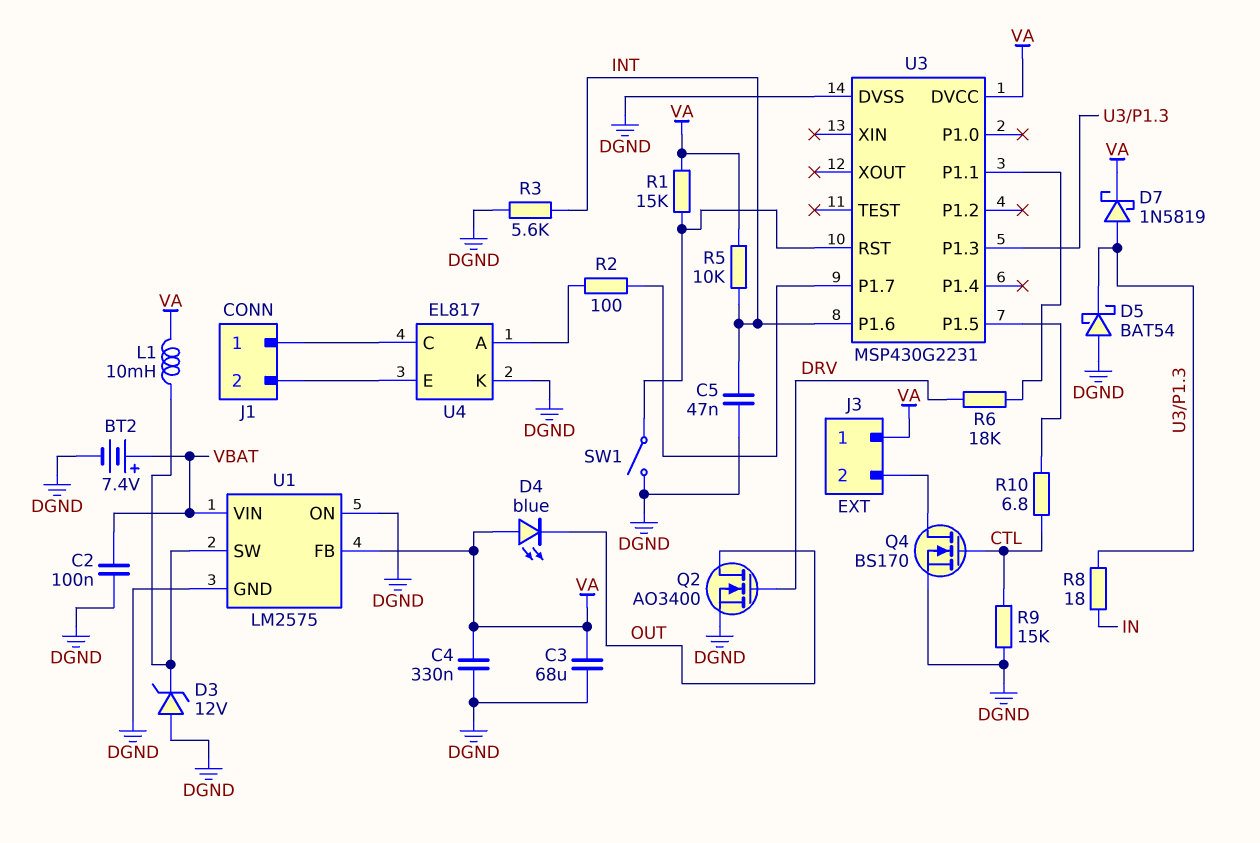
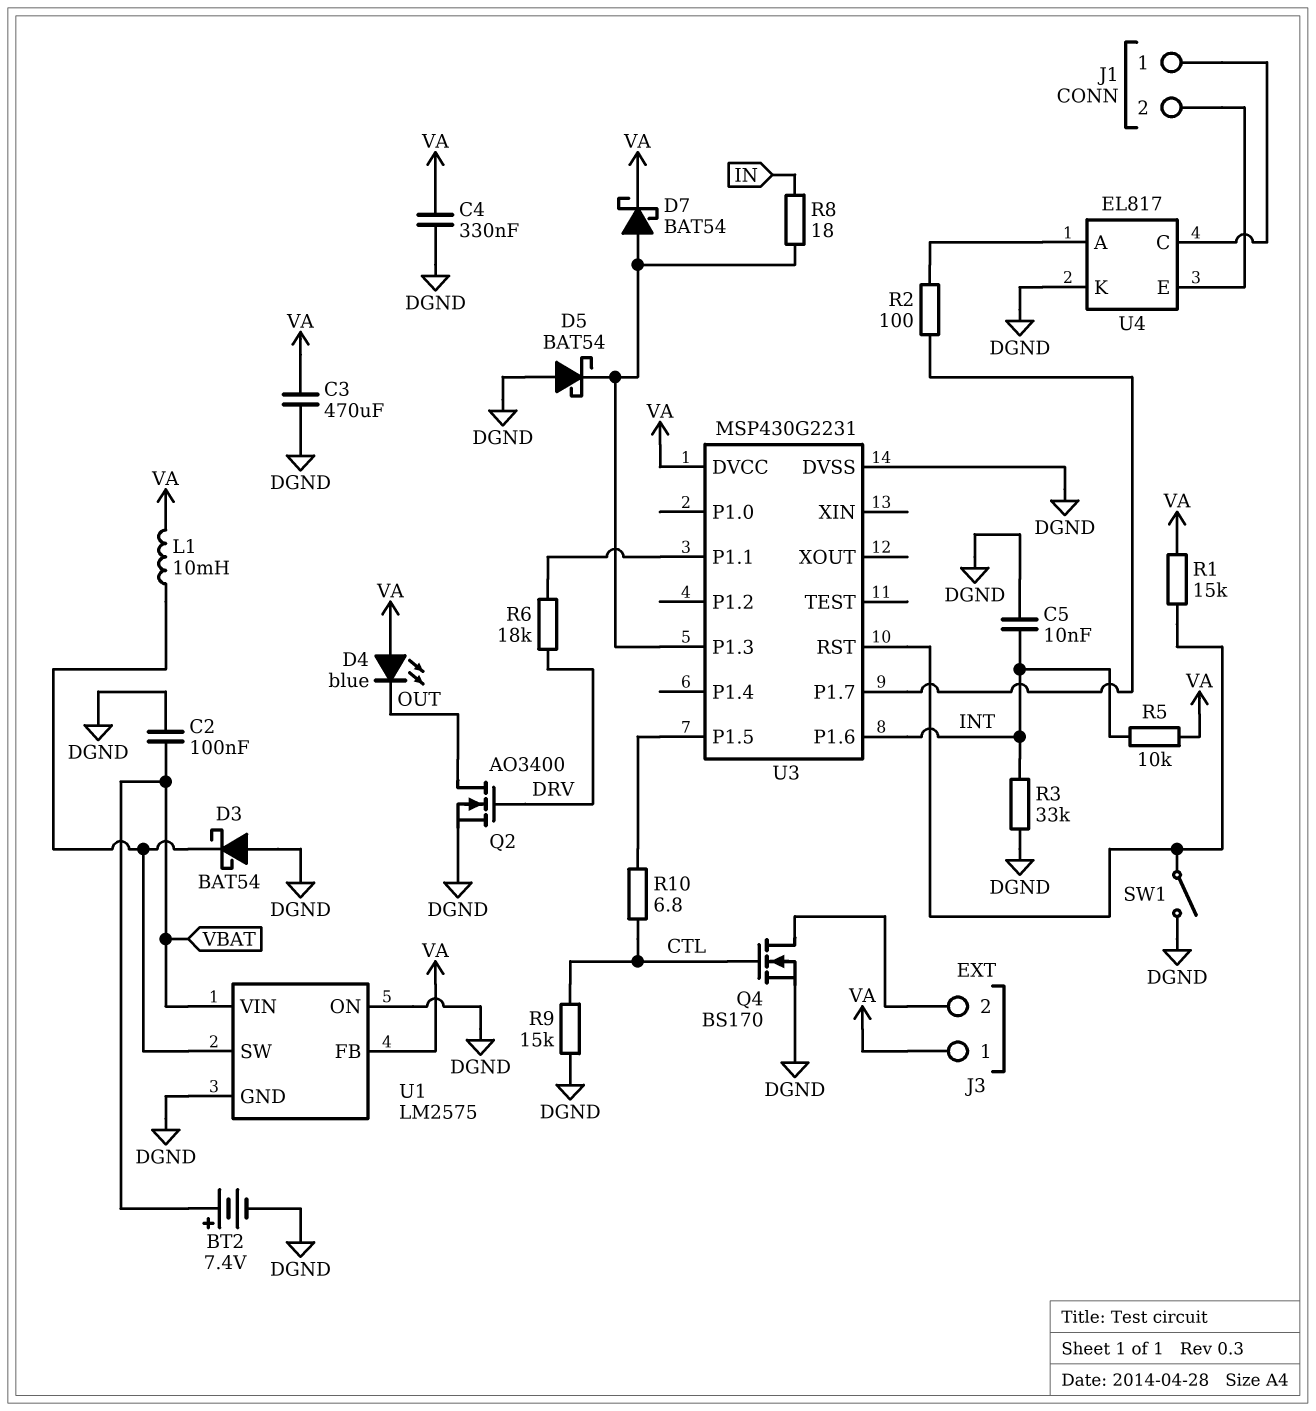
C3: 68uF (DGND, VA) -> 470uF (DGND, VA)
C5: 47nF (DGND, INT) -> 10nF (DGND, INT)
D3: zener 12V (A DGND, K U1/SW) -> schottky BAT54 (A DGND, K U1/SW)
D7: schottky 1N5819 (A U3/P1.3, K VA) -> schottky BAT54 (A U3/P1.3, K VA)
R3: 5.6k (DGND, INT) -> 33k (DGND, INT)

